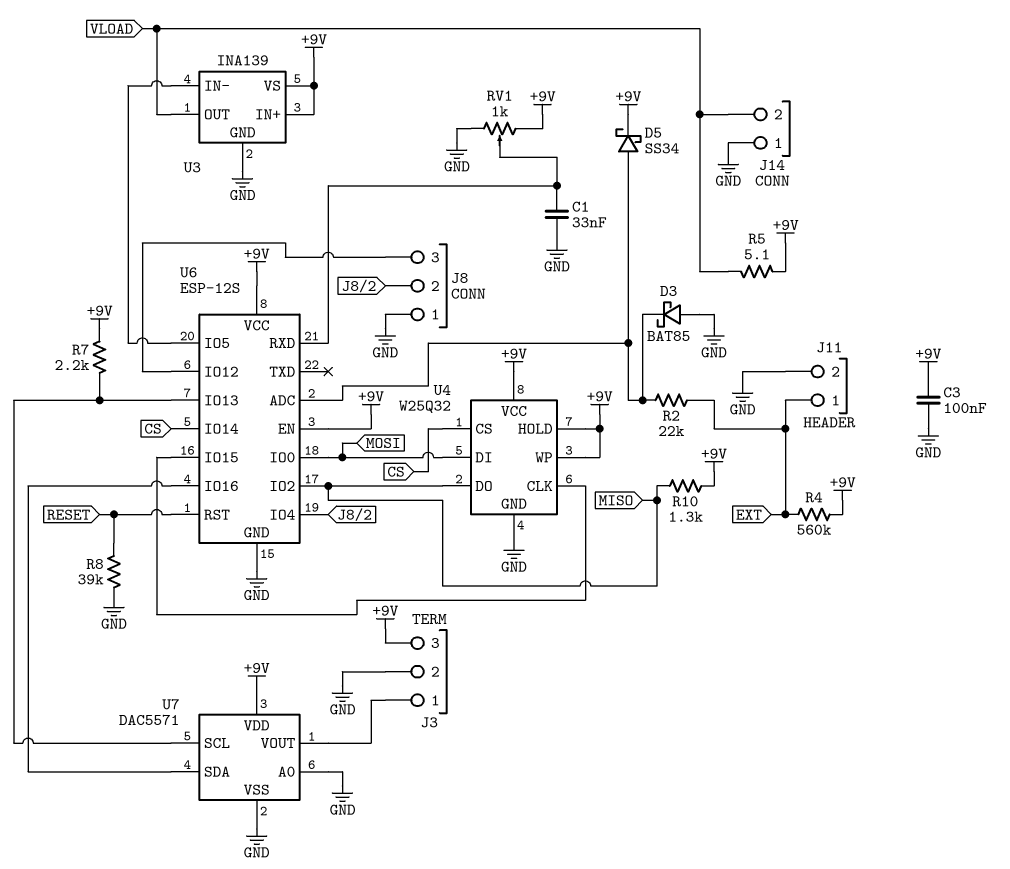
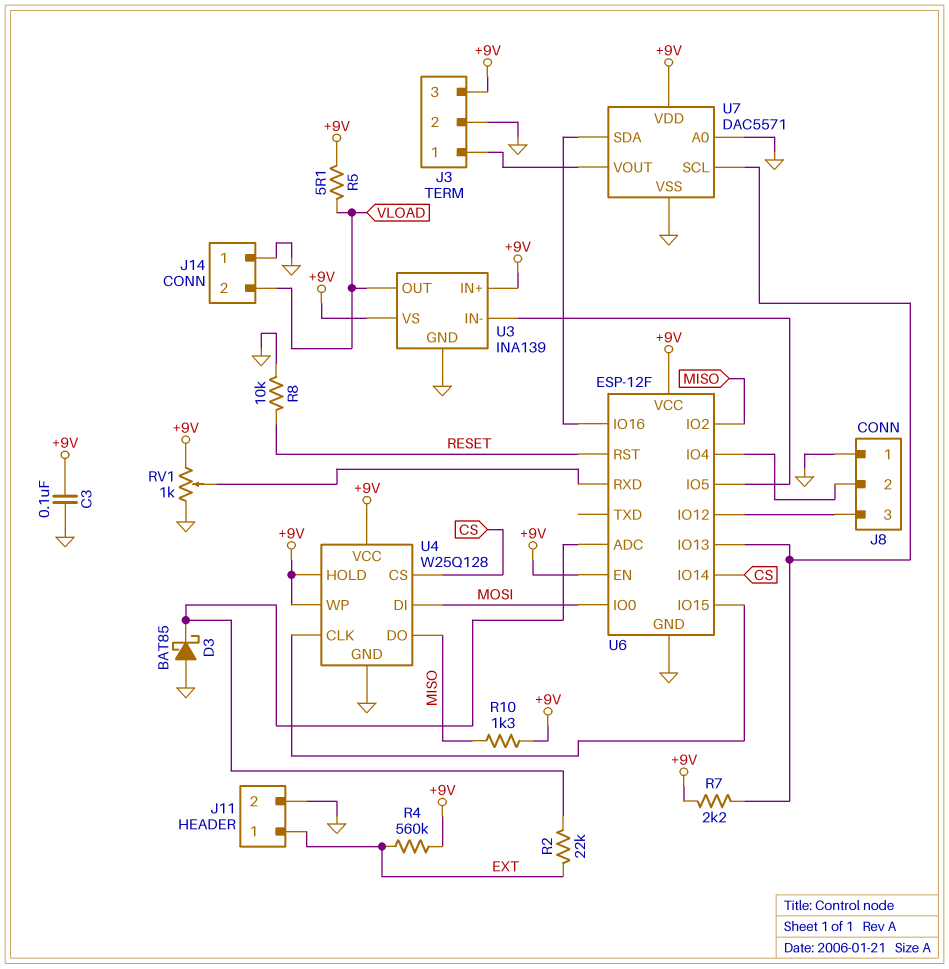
C1: 33nF (GND, U6/RXD) -> none
D5: schottky SS34 (A U6/ADC, K +9V) -> none
R8: 39k (GND, RESET) -> 10k (GND, RESET)
U4: W25Q32 -> W25Q128
U6: ESP-12S -> ESP-12F

